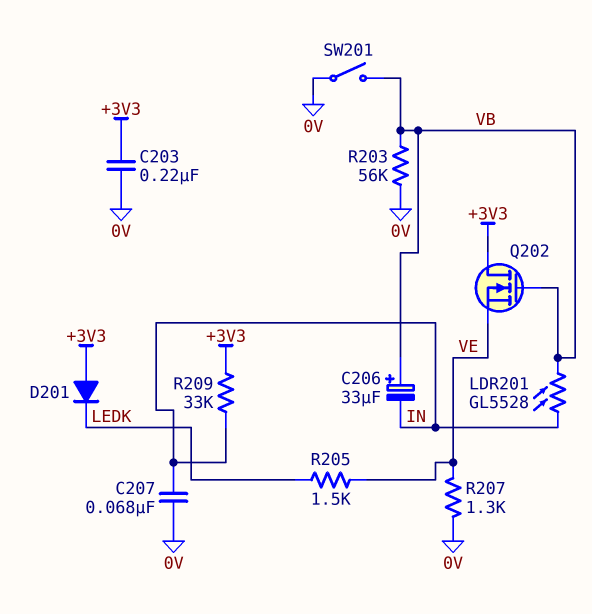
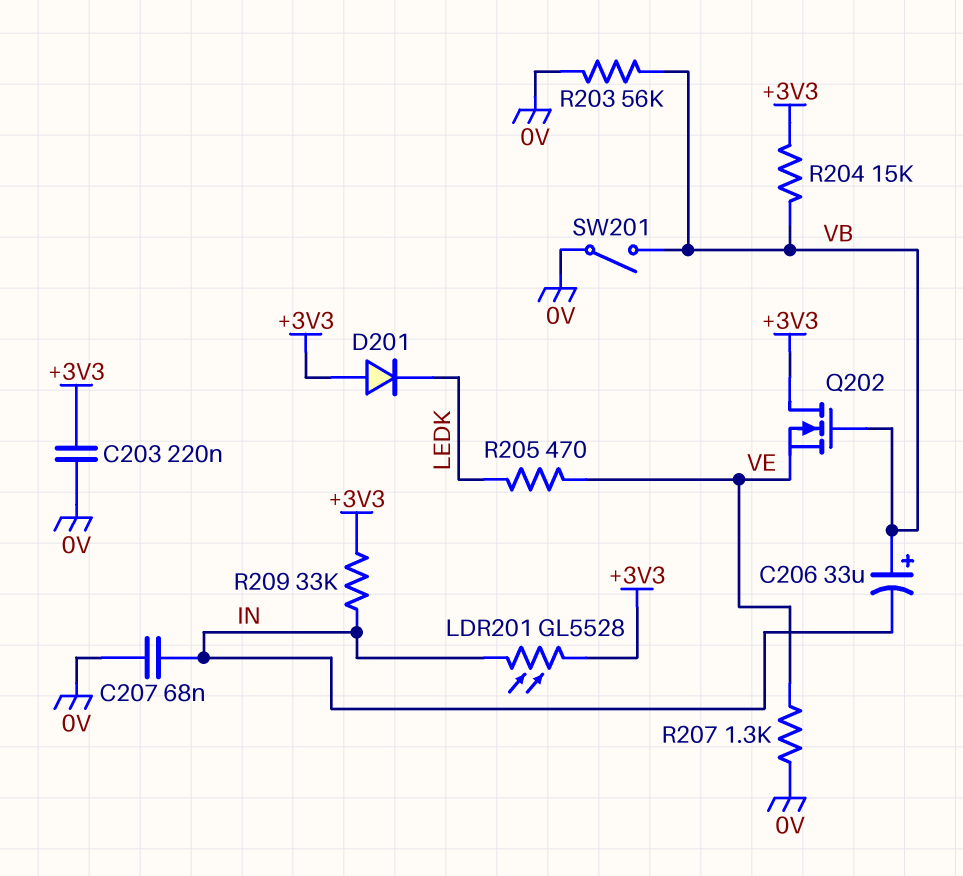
LDR201: GL5528 (IN, VB) -> GL5528 (+3V3, IN)
R204: none -> 15k (+3V3, VB)
R205: 1.5k (LEDK, VE) -> 470 (LEDK, VE)

